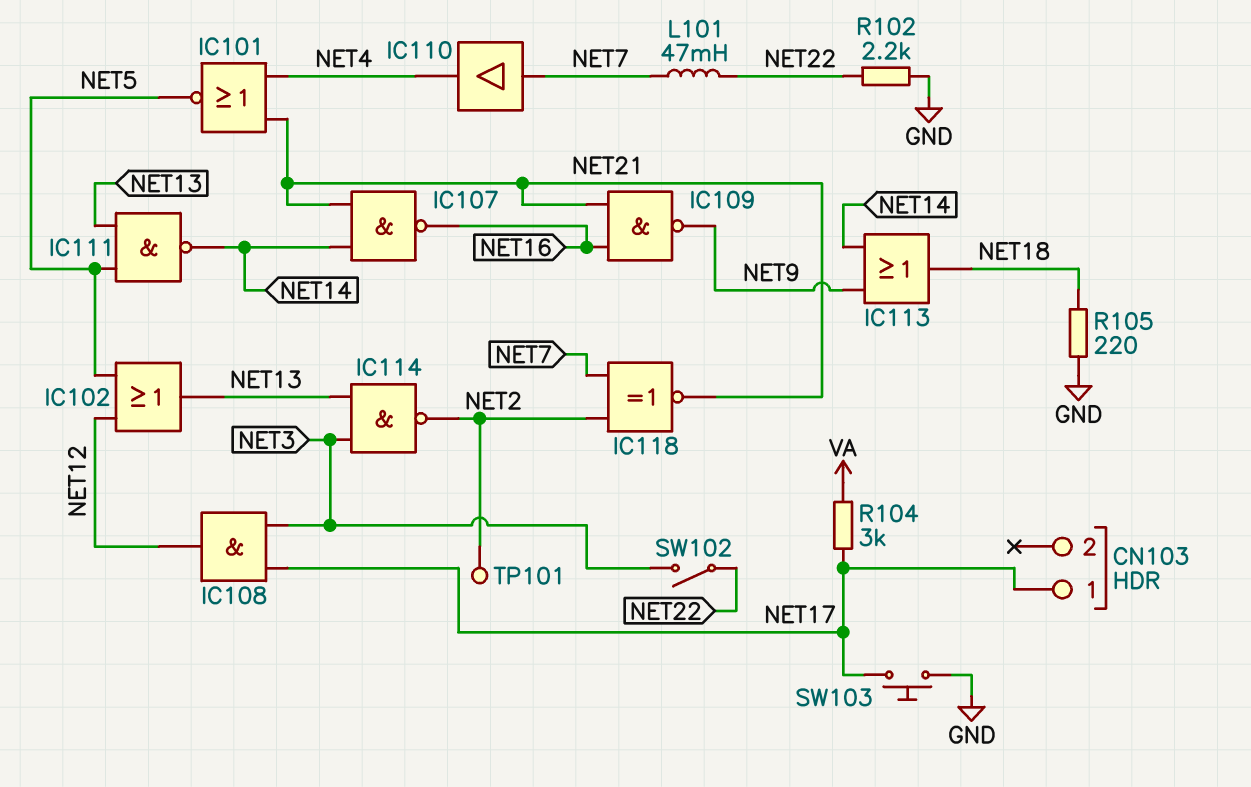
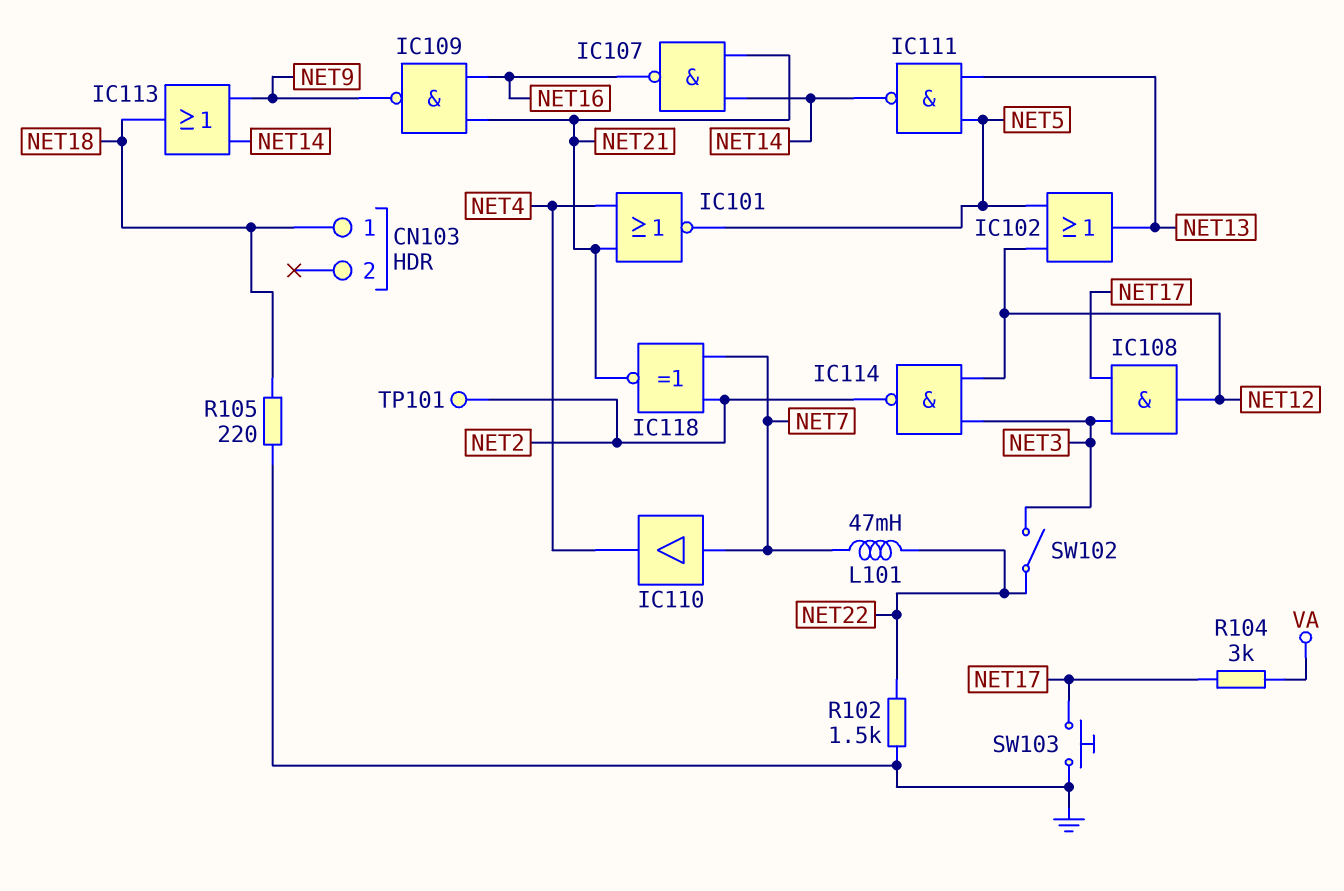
CN103 pin 1: NET17 -> NET18
IC114: NAND (in NET3, in NET13, out NET2) -> NAND (in NET3, in NET12, out NET2)
R102: 2.2k (GND, NET22) -> 1.5k (GND, NET22)

